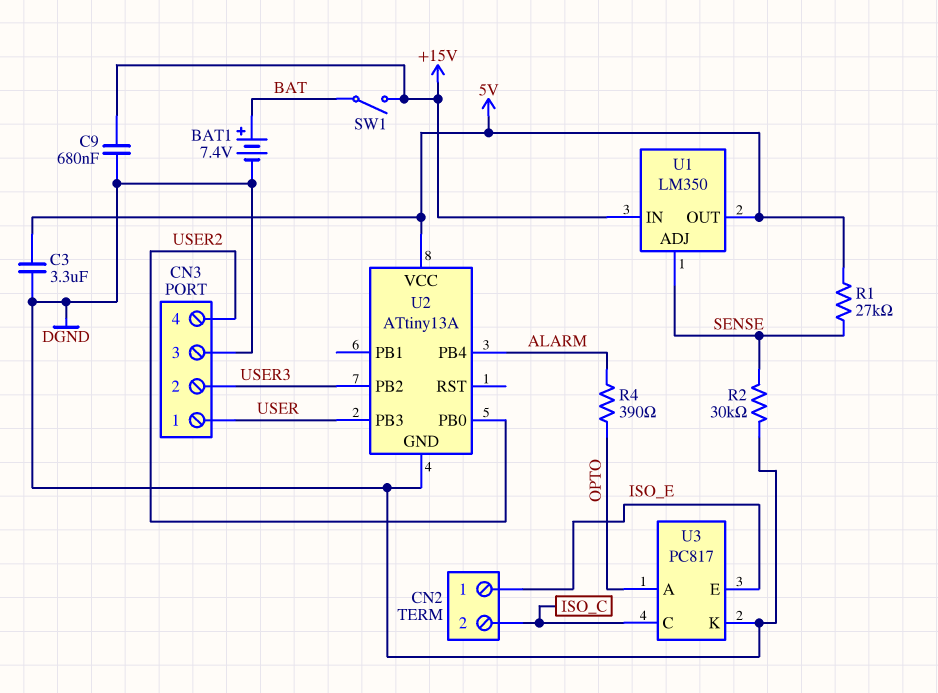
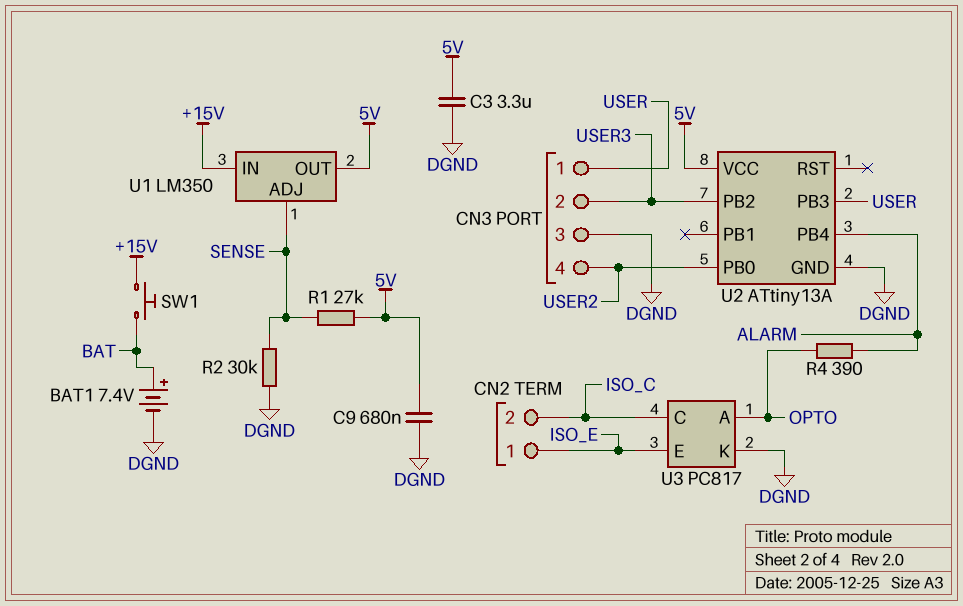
C9: 680nF (+15V, DGND) -> 680nF (5V, DGND)
SW1: switch (+15V, BAT) -> button (+15V, BAT)

